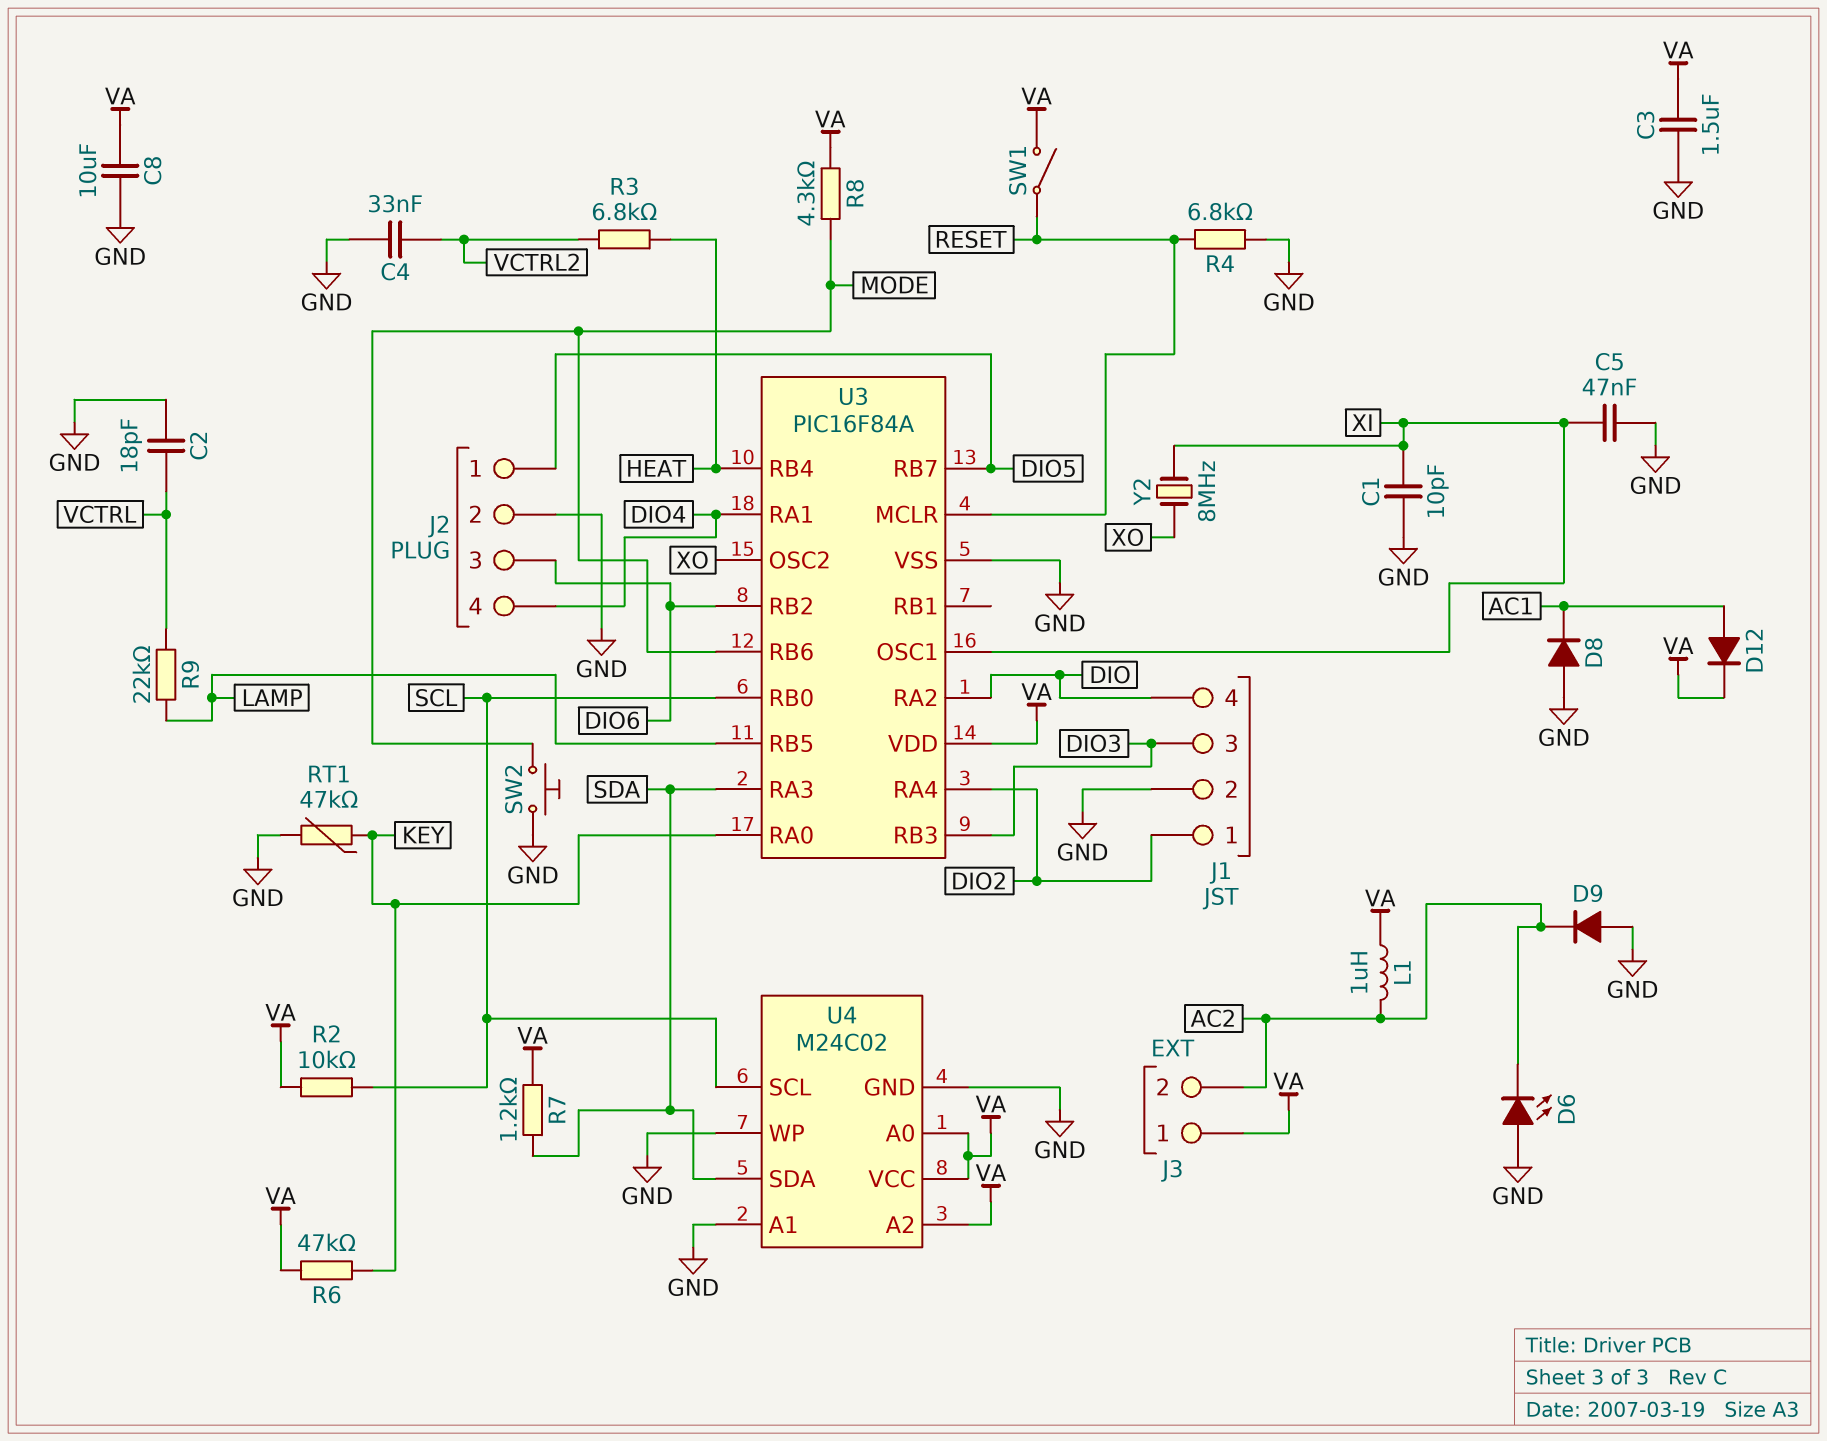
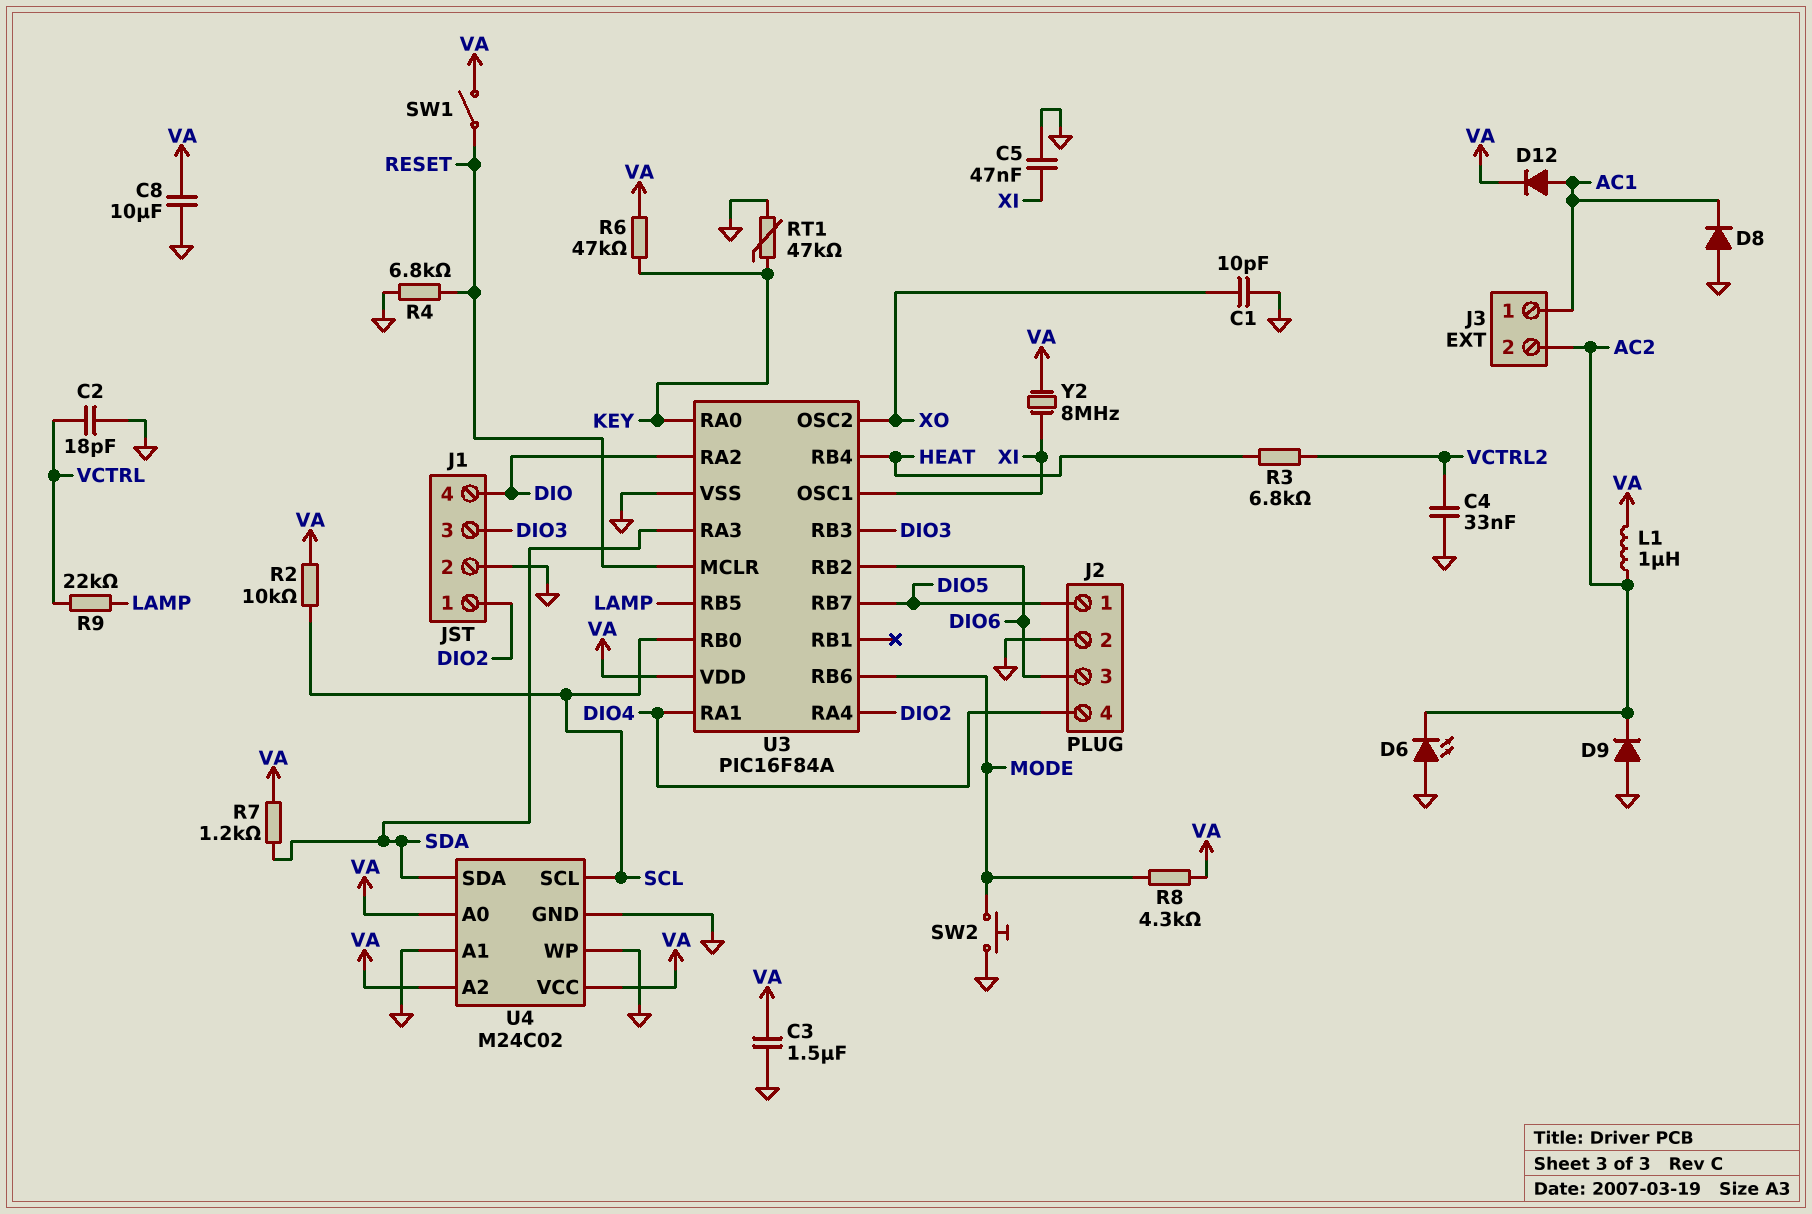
C1: 10pF (GND, XI) -> 10pF (GND, XO)
J3 pin 1: VA -> AC1
Y2: 8MHz (XI, XO) -> 8MHz (VA, XI)

